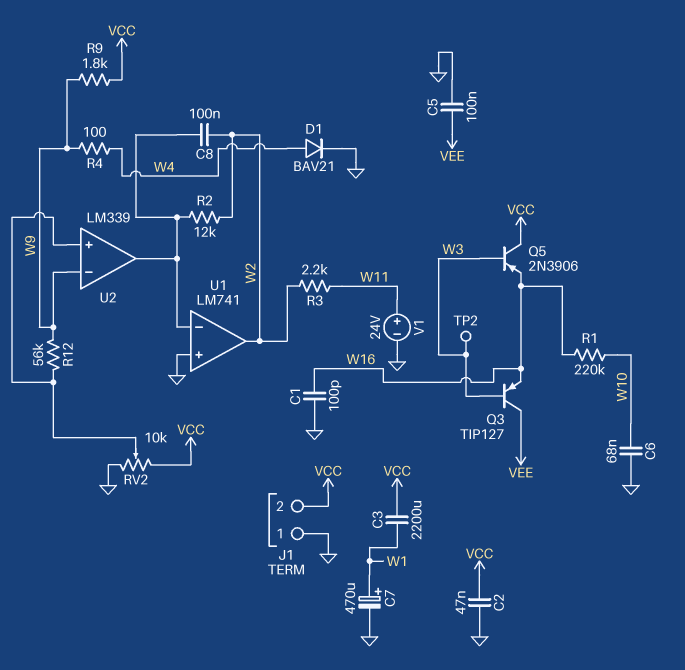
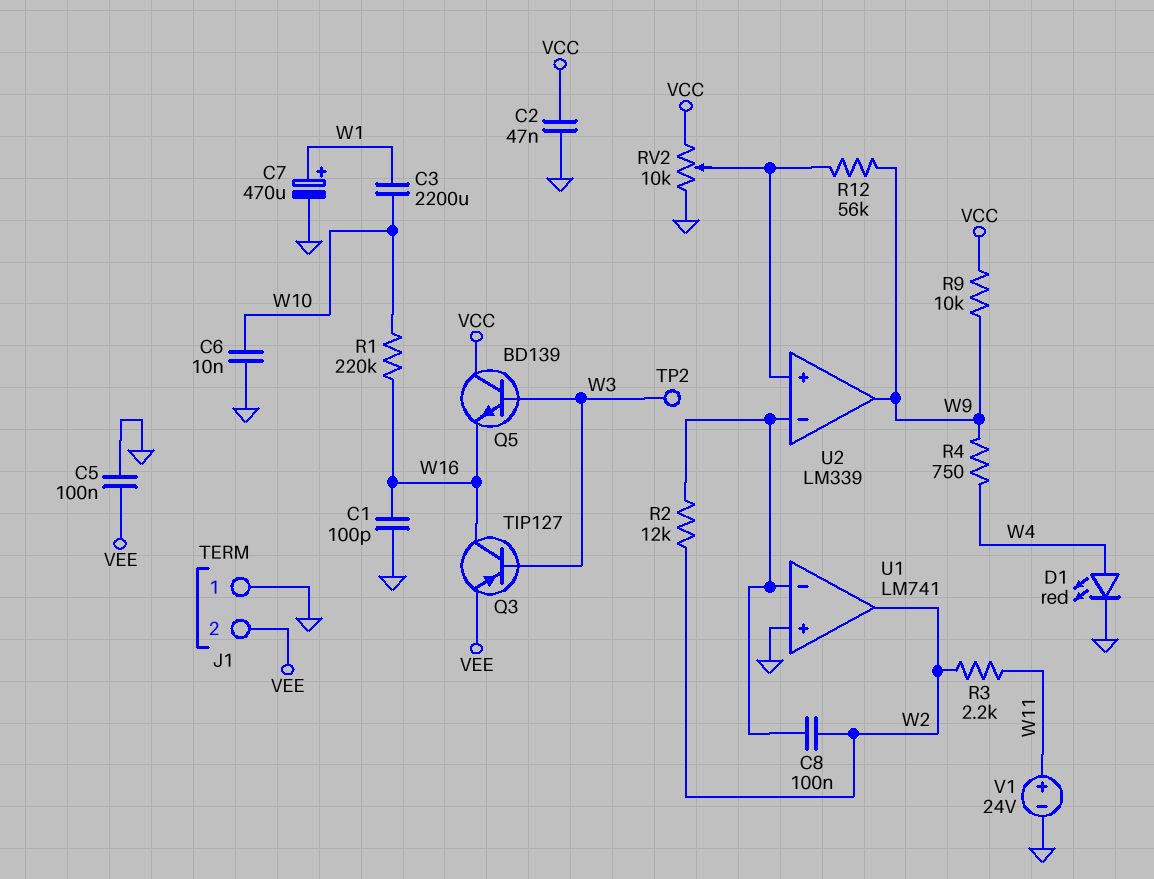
C3: 2200uF (VCC, W1) -> 2200uF (W1, W10)
C6: 68nF (GND, W10) -> 10nF (GND, W10)
D1: diode BAV21 (A W4, K GND) -> LED red (A W4, K GND)
J1 pin 2: VCC -> VEE
Q3: PNP TIP127 (B W3, C VEE, E W16) -> PNP TIP127 (B W3, C W16, E VEE)
Q5: PNP 2N3906 (B W3, C VCC, E W16) -> NPN BD139 (B W3, C VCC, E W16)
R4: 100 (W4, W9) -> 750 (W4, W9)
R9: 1.8k (VCC, W9) -> 10k (VCC, W9)
U2 pin in-: W9 -> U1/in-
U2 pin out: U1/in- -> W9

